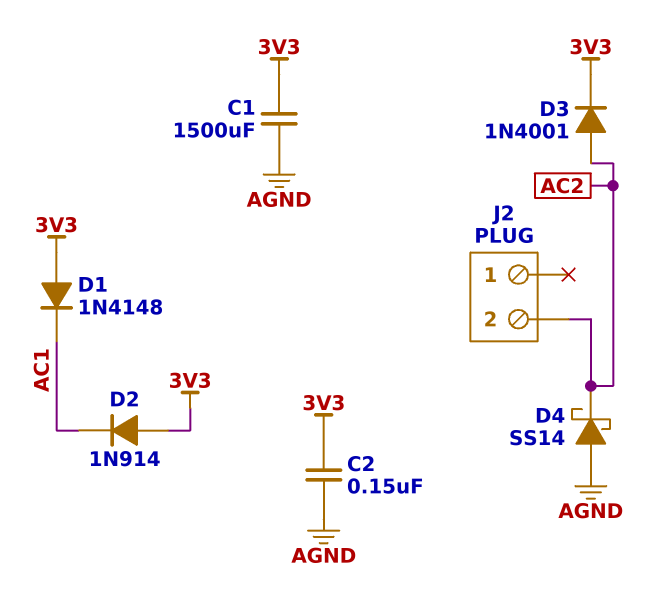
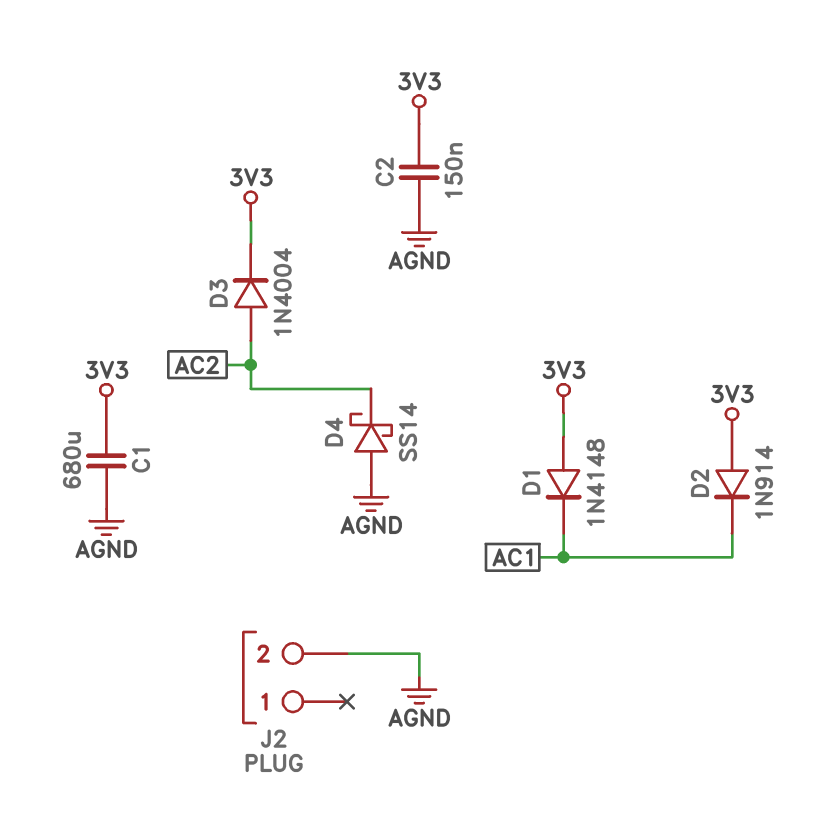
C1: 1500uF (3V3, AGND) -> 680uF (3V3, AGND)
D3: diode 1N4001 (A AC2, K 3V3) -> diode 1N4004 (A AC2, K 3V3)
J2 pin 2: AC2 -> AGND

